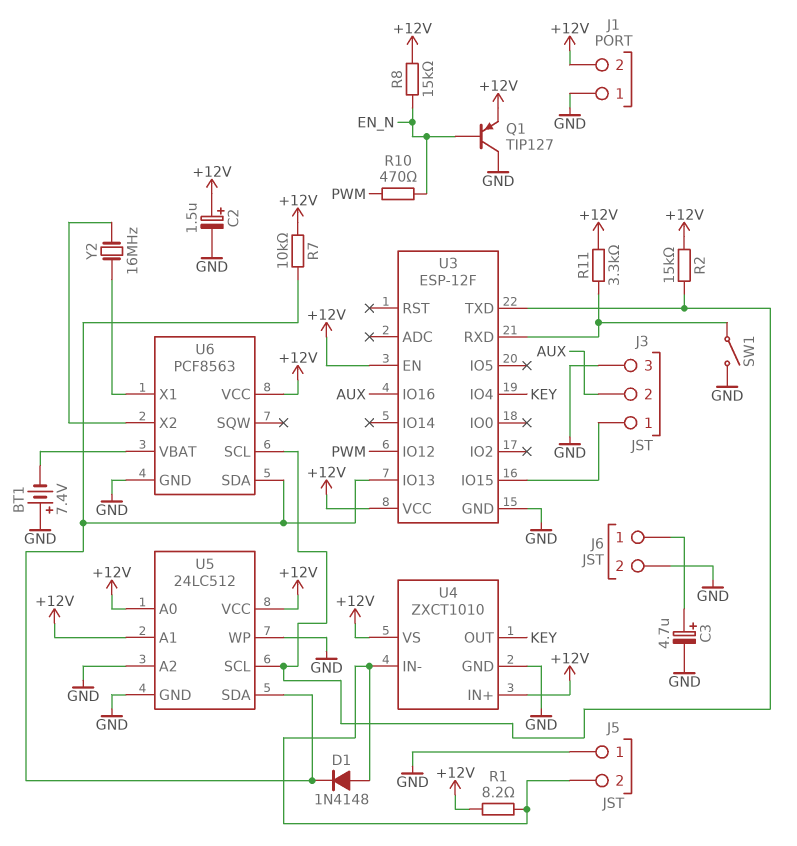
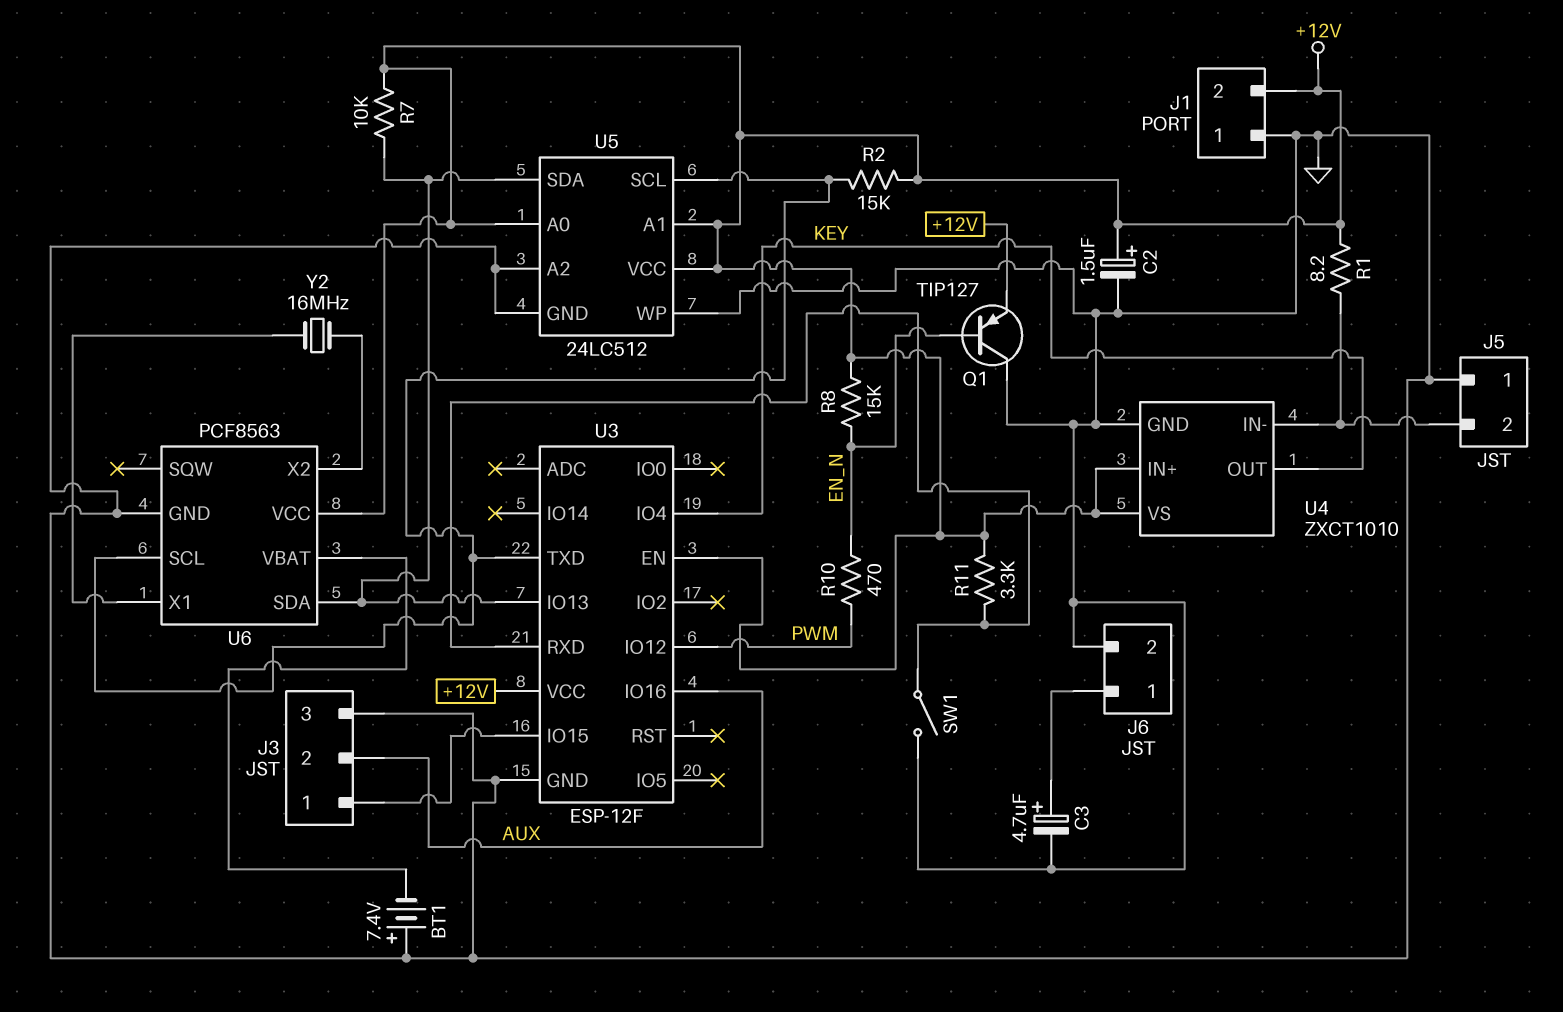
D1: diode 1N4148 (A J5/2, K U3/IO13) -> none

